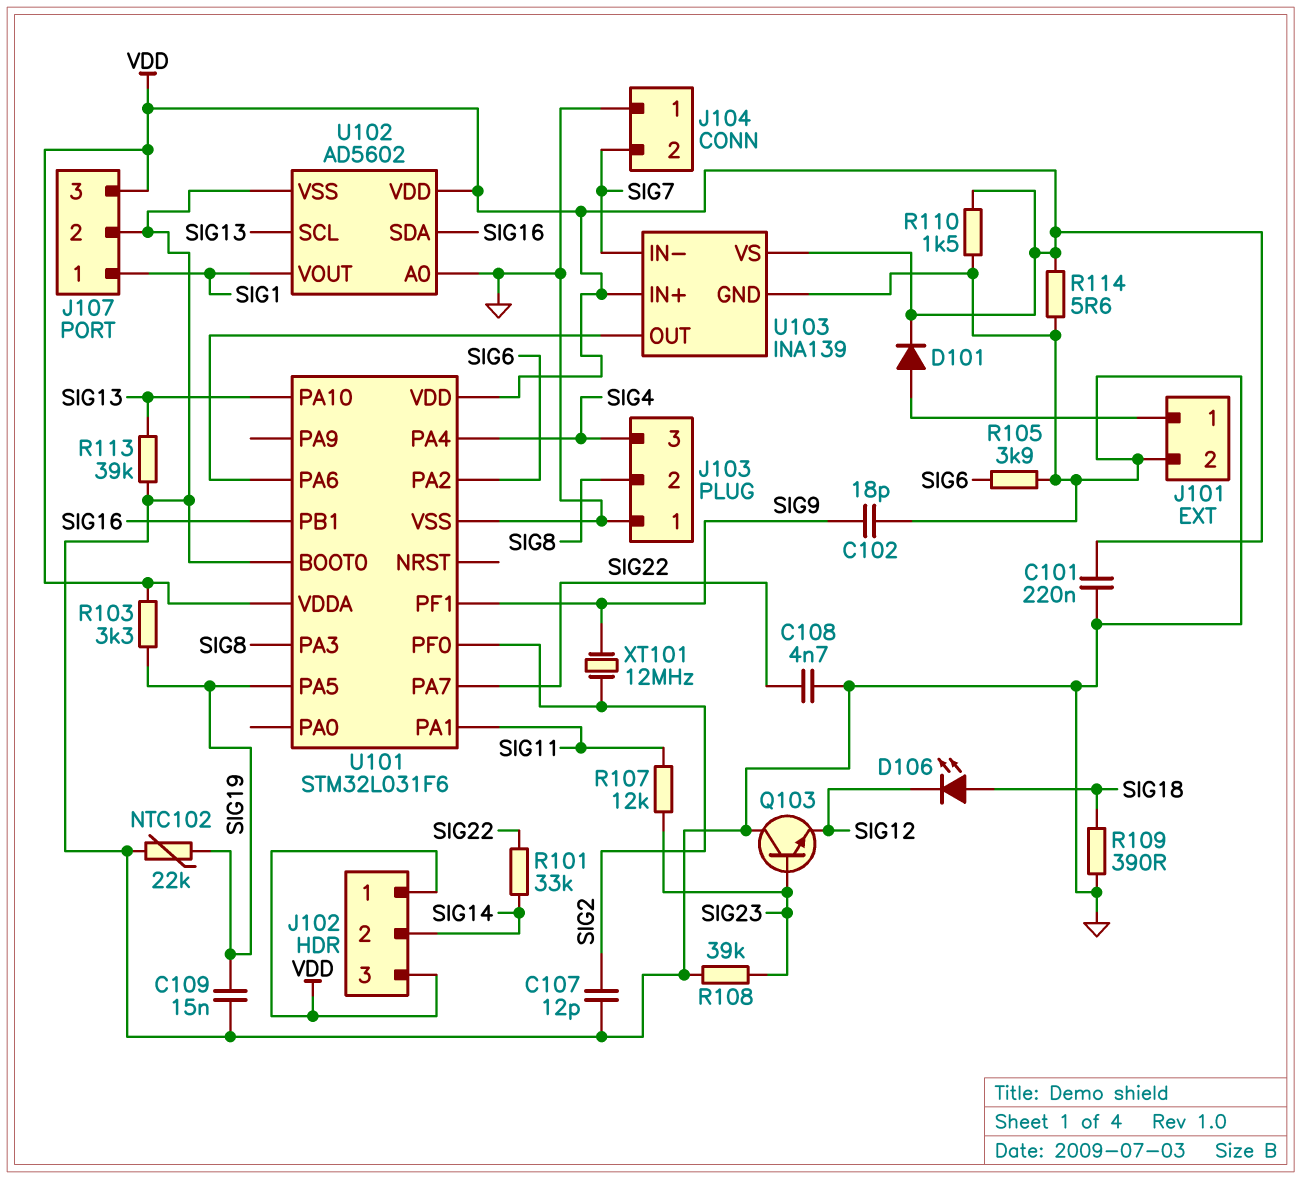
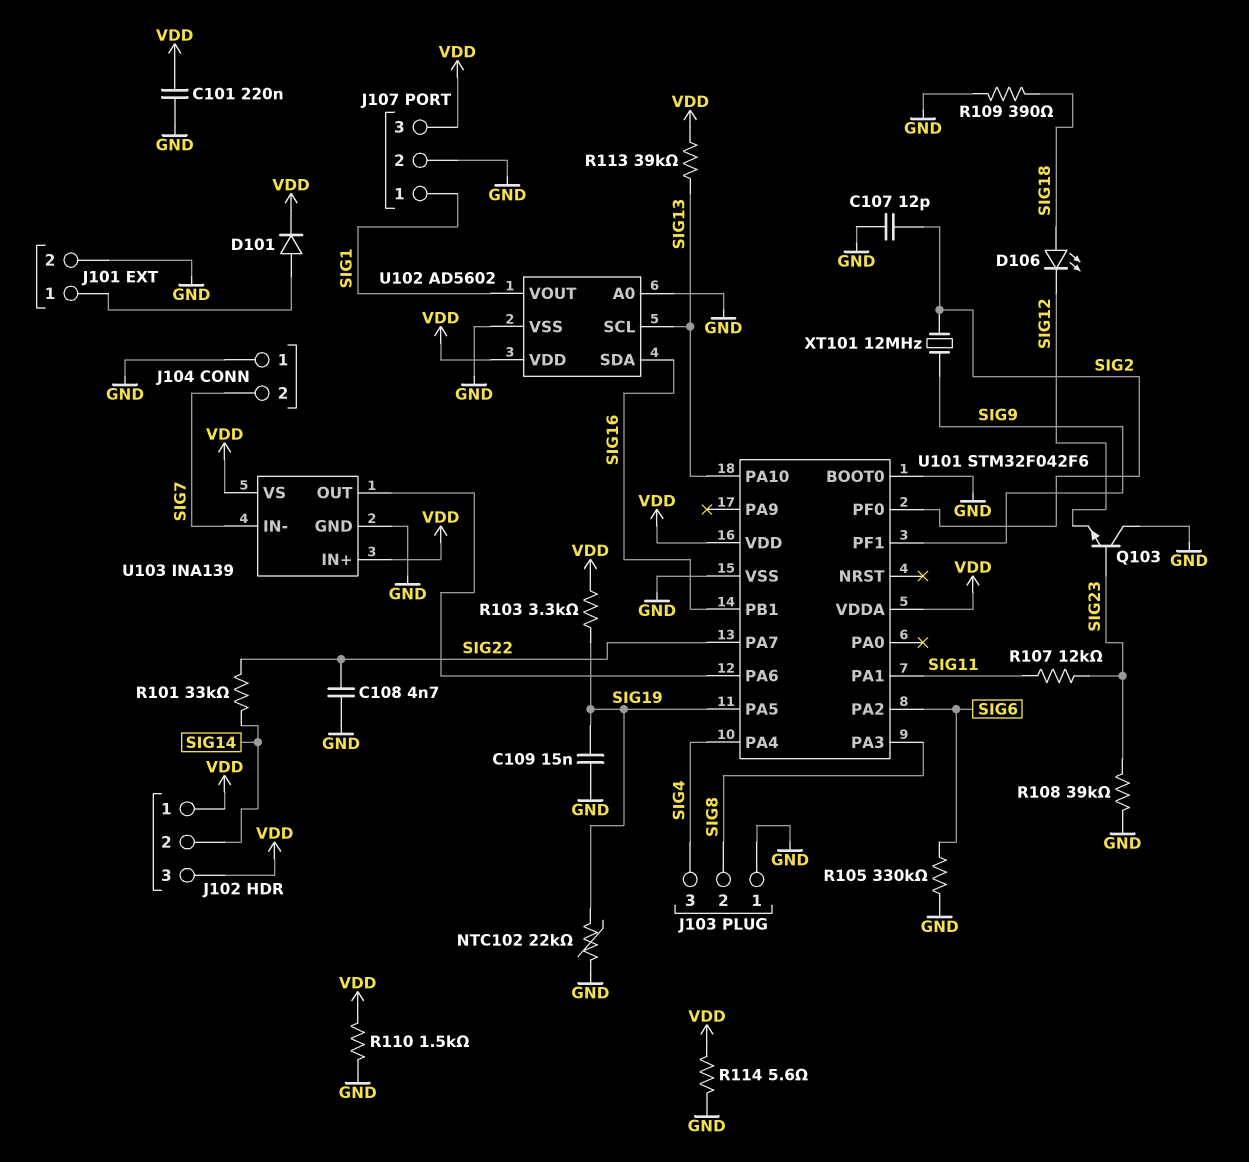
C102: 18pF (GND, SIG9) -> none
R105: 3.9k (GND, SIG6) -> 330k (GND, SIG6)
R113: 39k (GND, SIG13) -> 39k (SIG13, VDD)
U101: STM32L031F6 -> STM32F042F6

